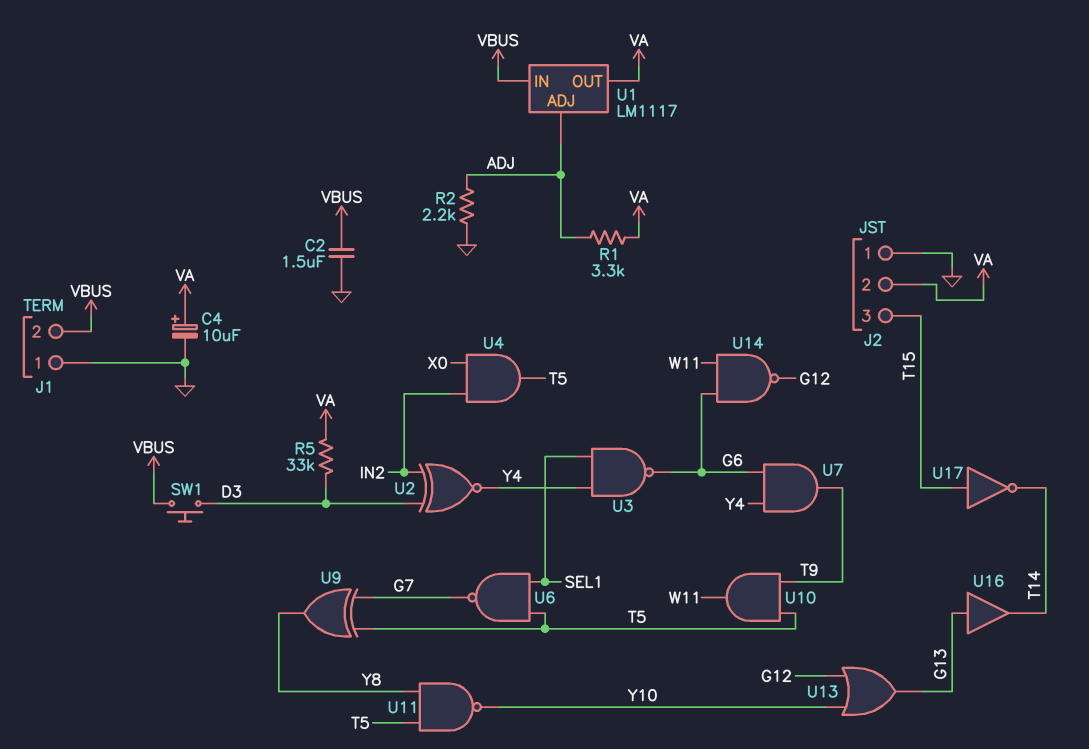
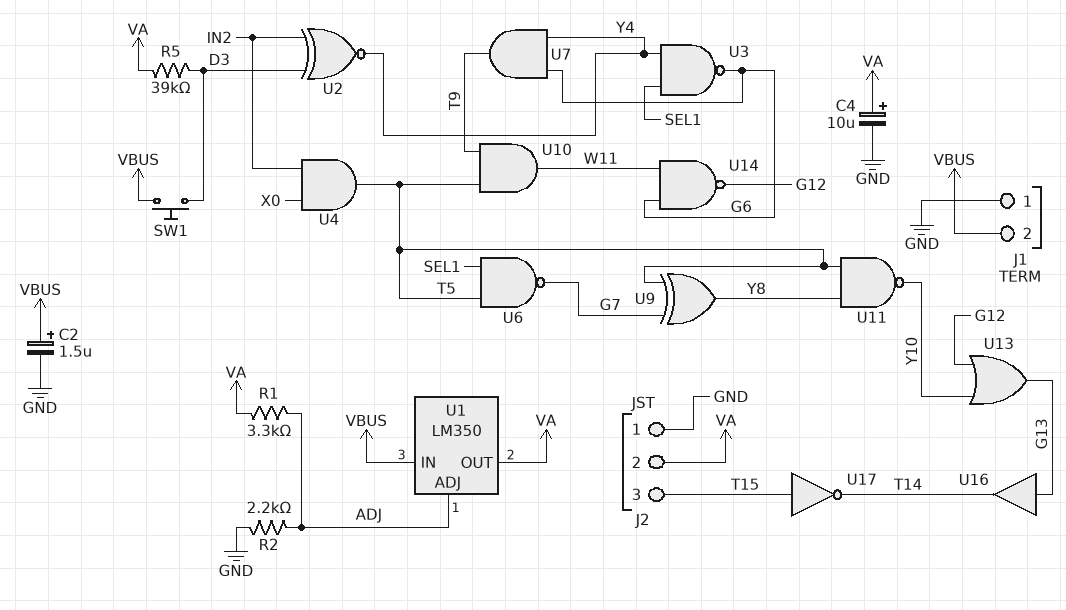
C2: 1.5uF (GND, VBUS) -> 1.5uF (plus VBUS, minus GND)
R5: 33k (D3, VA) -> 39k (D3, VA)
U1: LM1117 -> LM350

